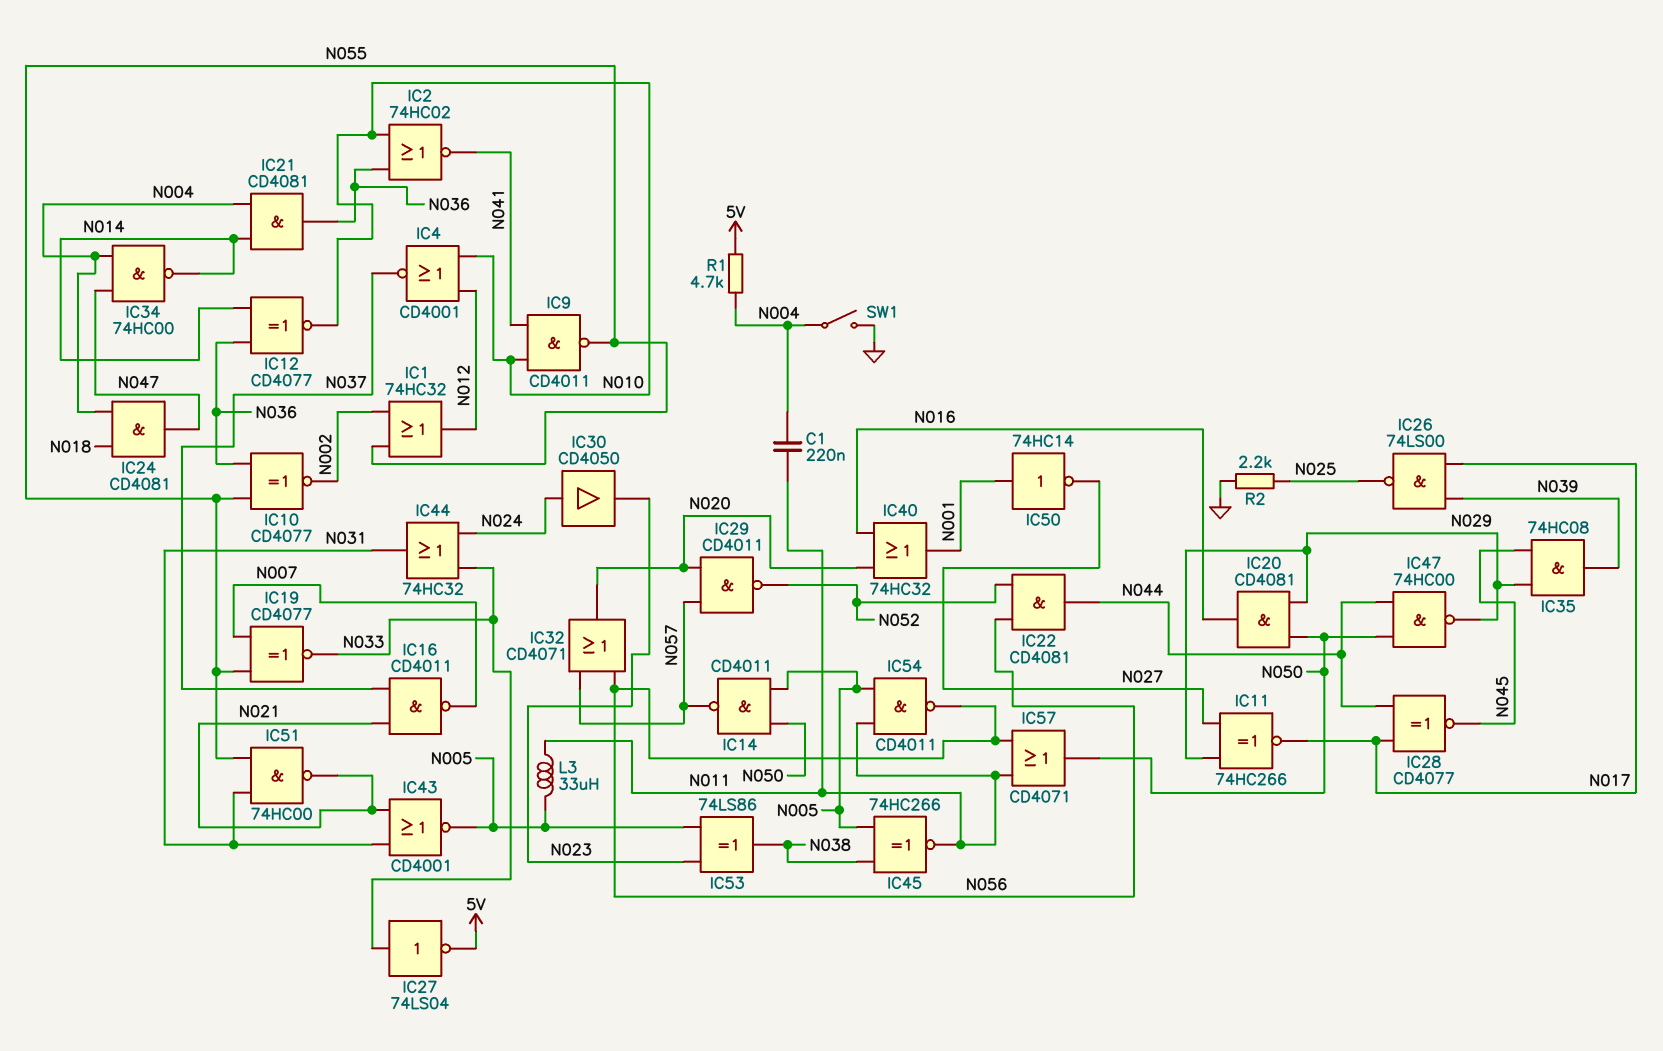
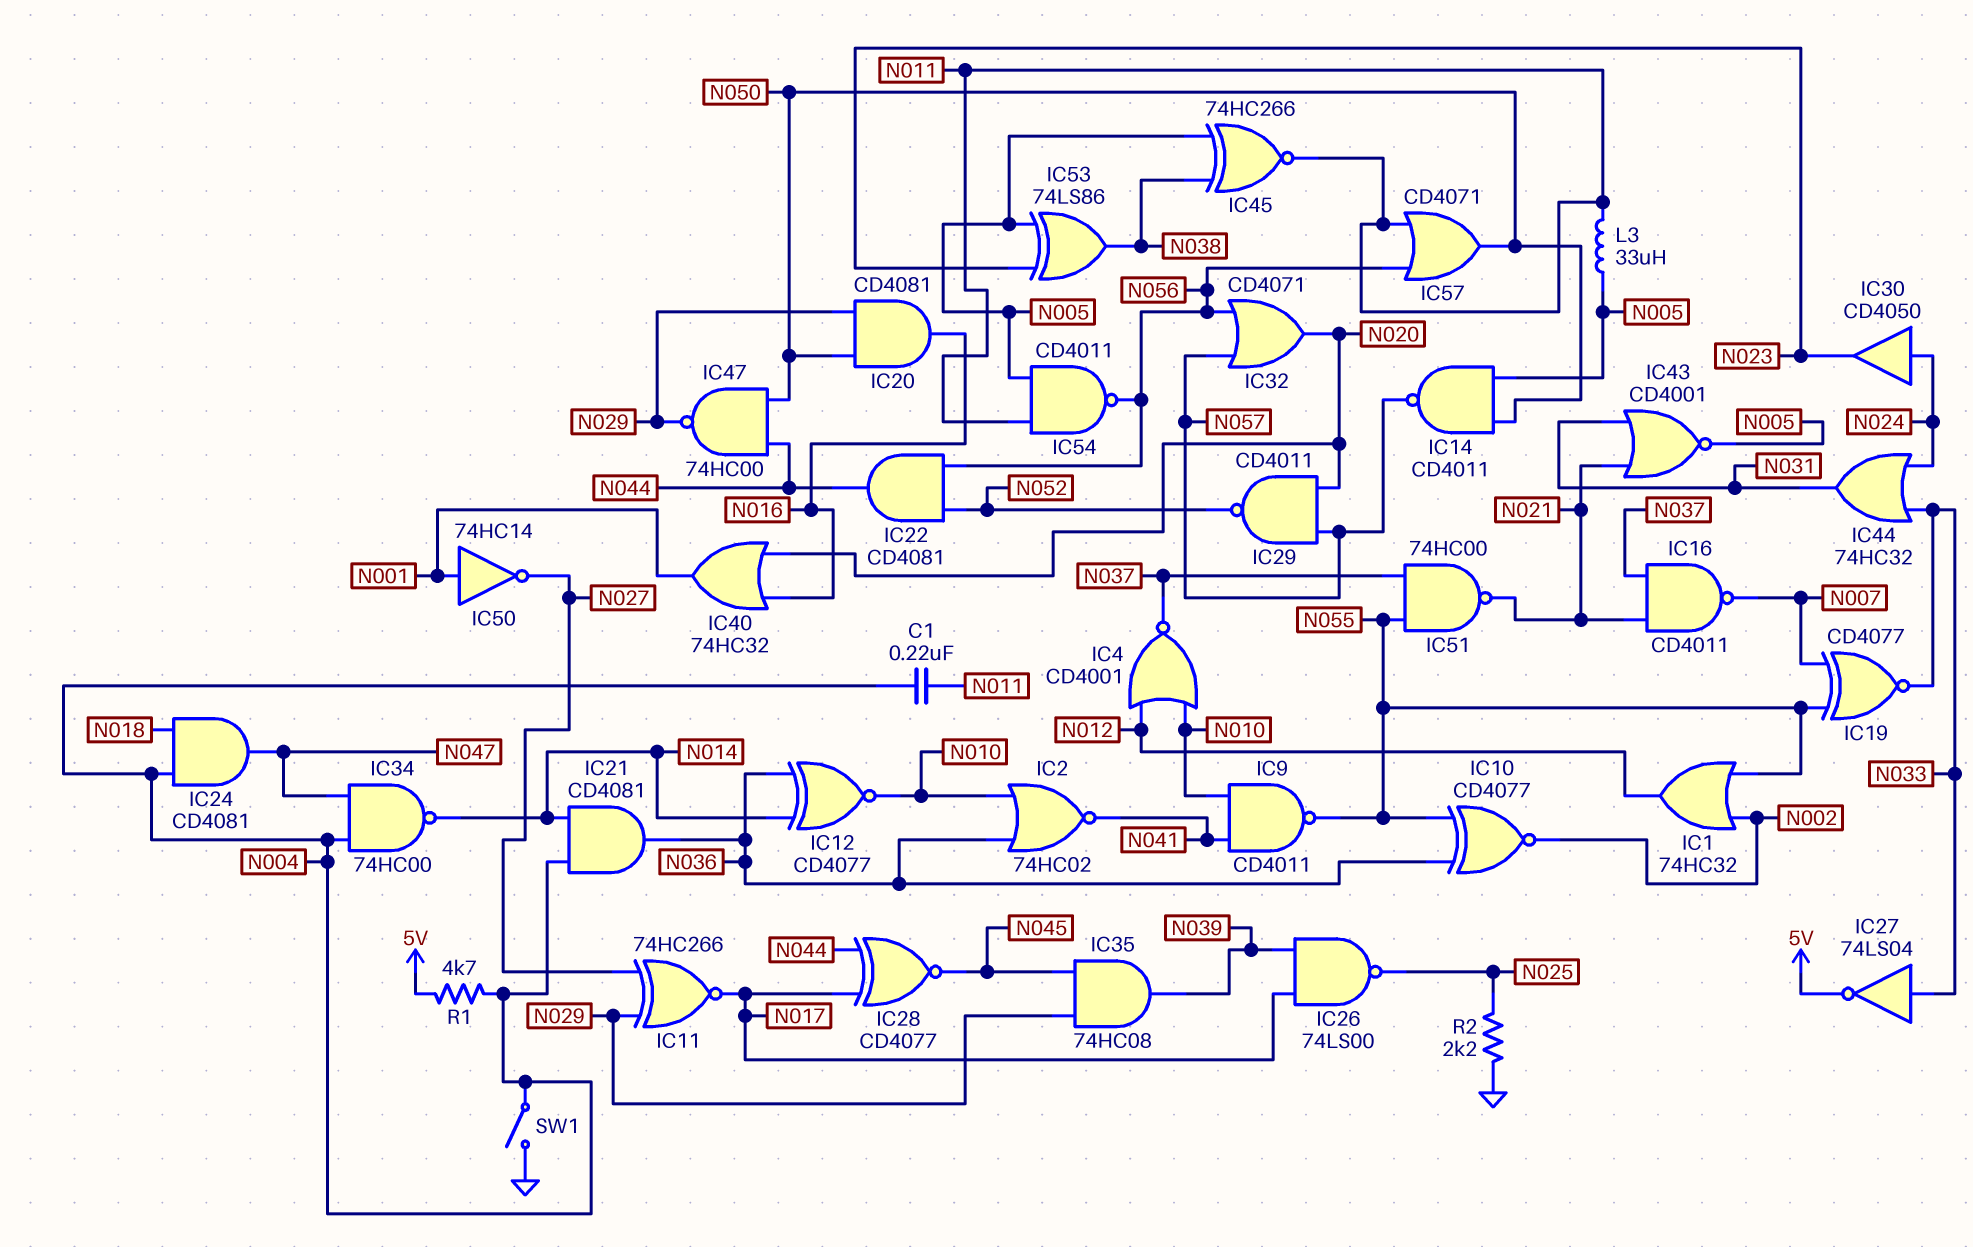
IC51: NAND 74HC00 (in N031, in N055, out N021) -> NAND 74HC00 (in N037, in N055, out N021)

